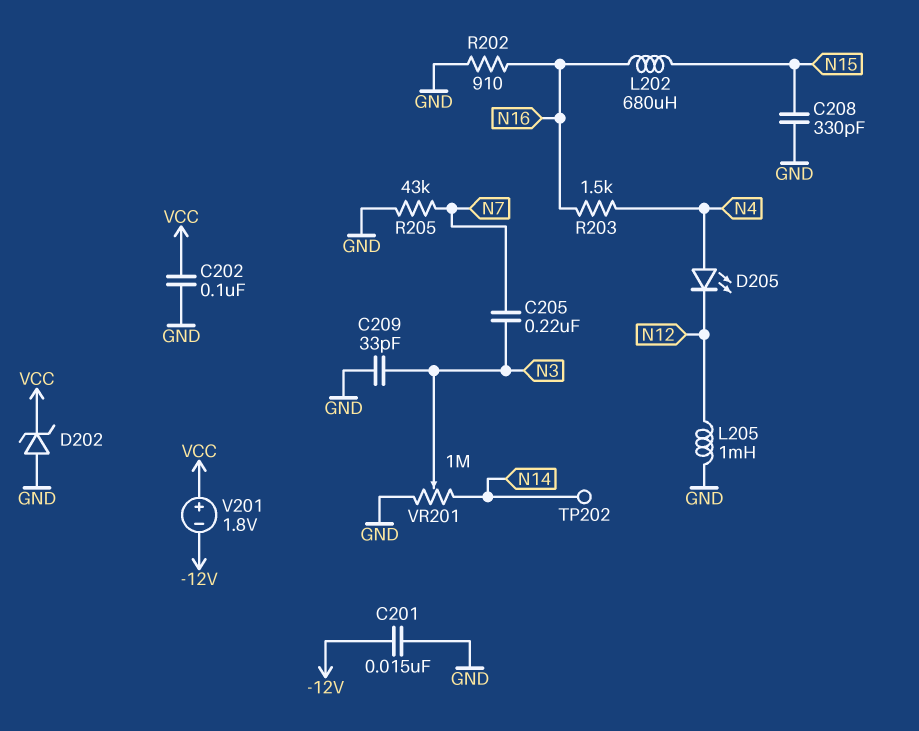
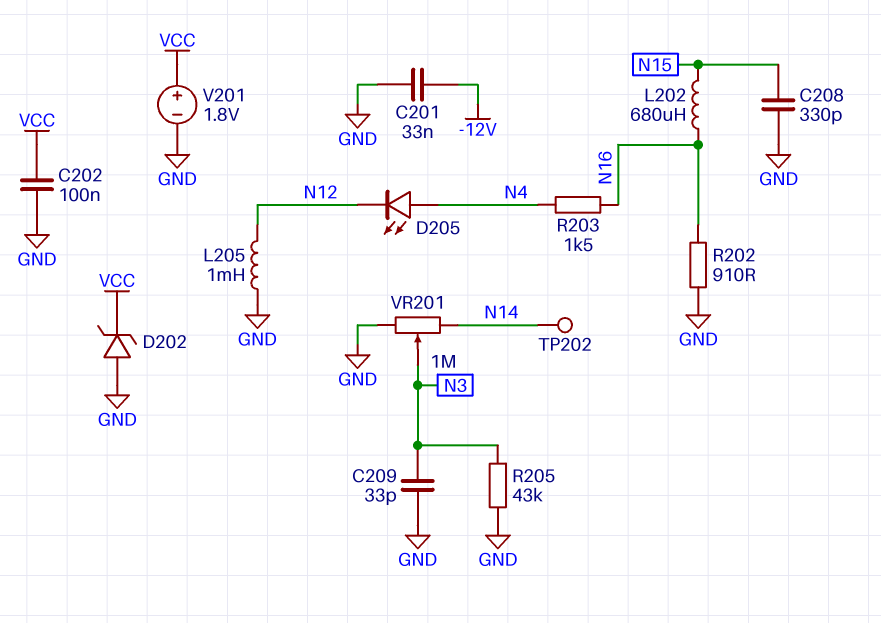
C201: 15nF (-12V, GND) -> 33nF (-12V, GND)
C205: 220nF (N3, N7) -> none
R205: 43k (GND, N7) -> 43k (GND, N3)
V201: 1.8V (plus VCC, minus -12V) -> 1.8V (plus VCC, minus GND)

